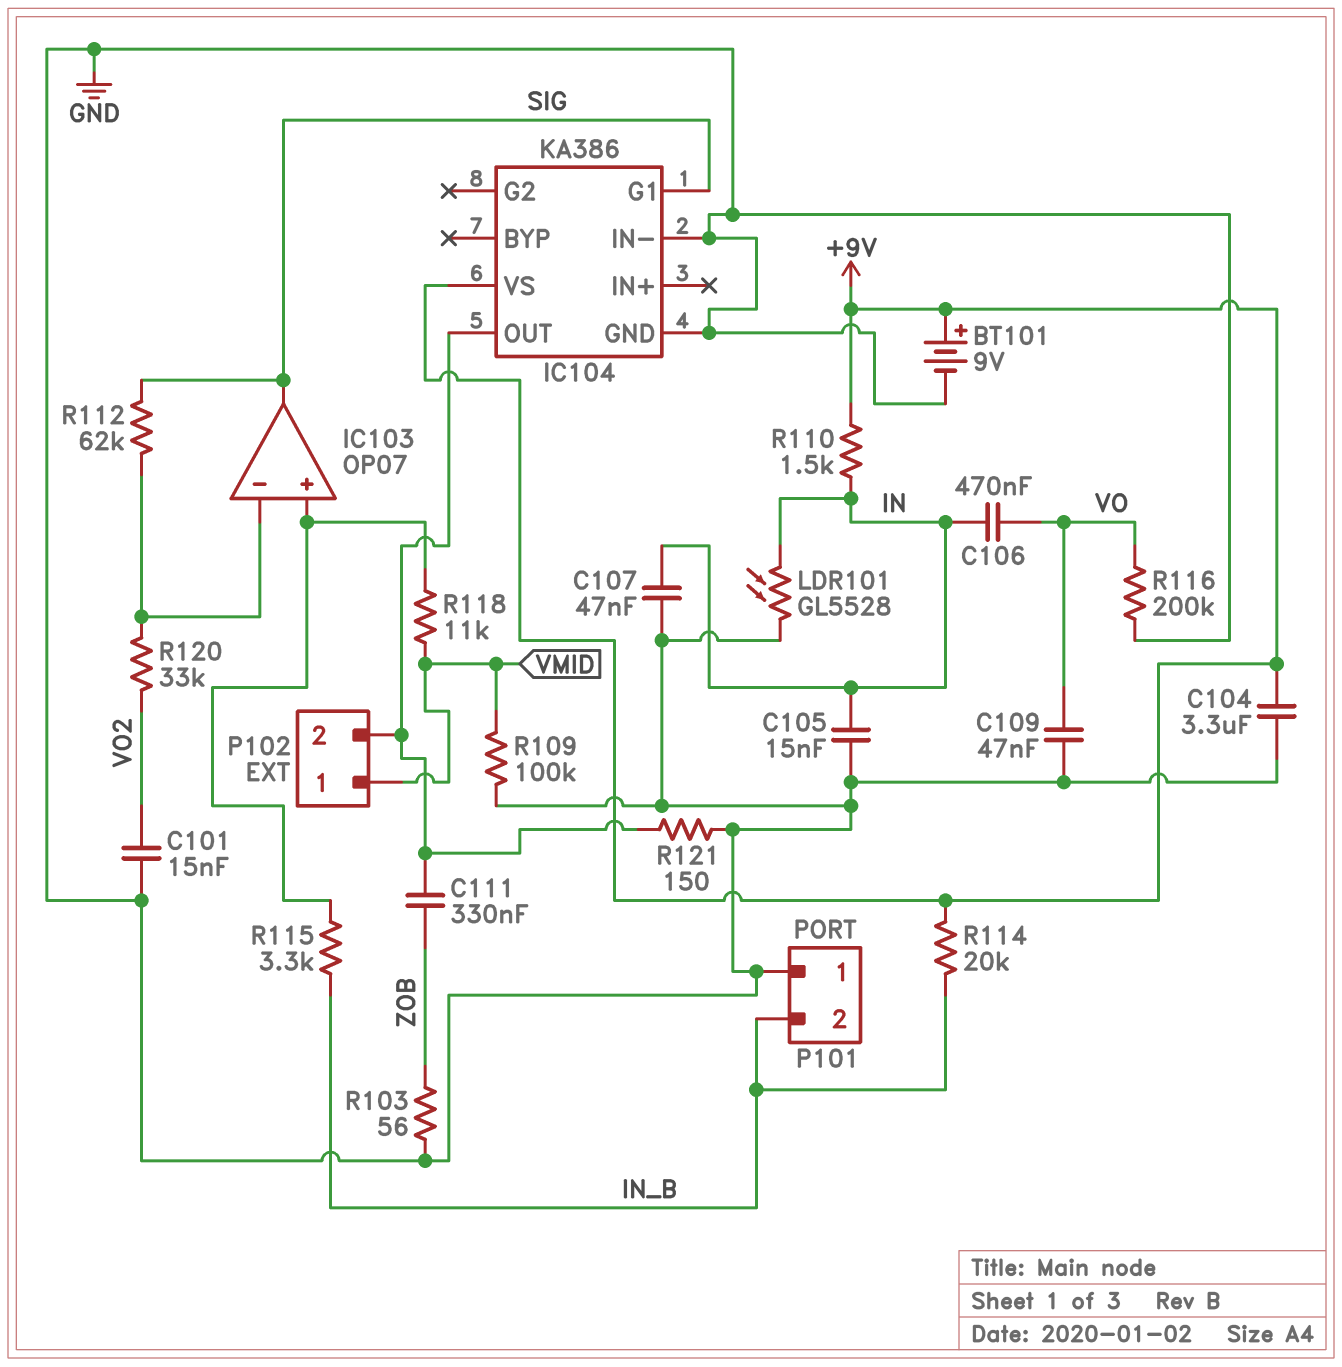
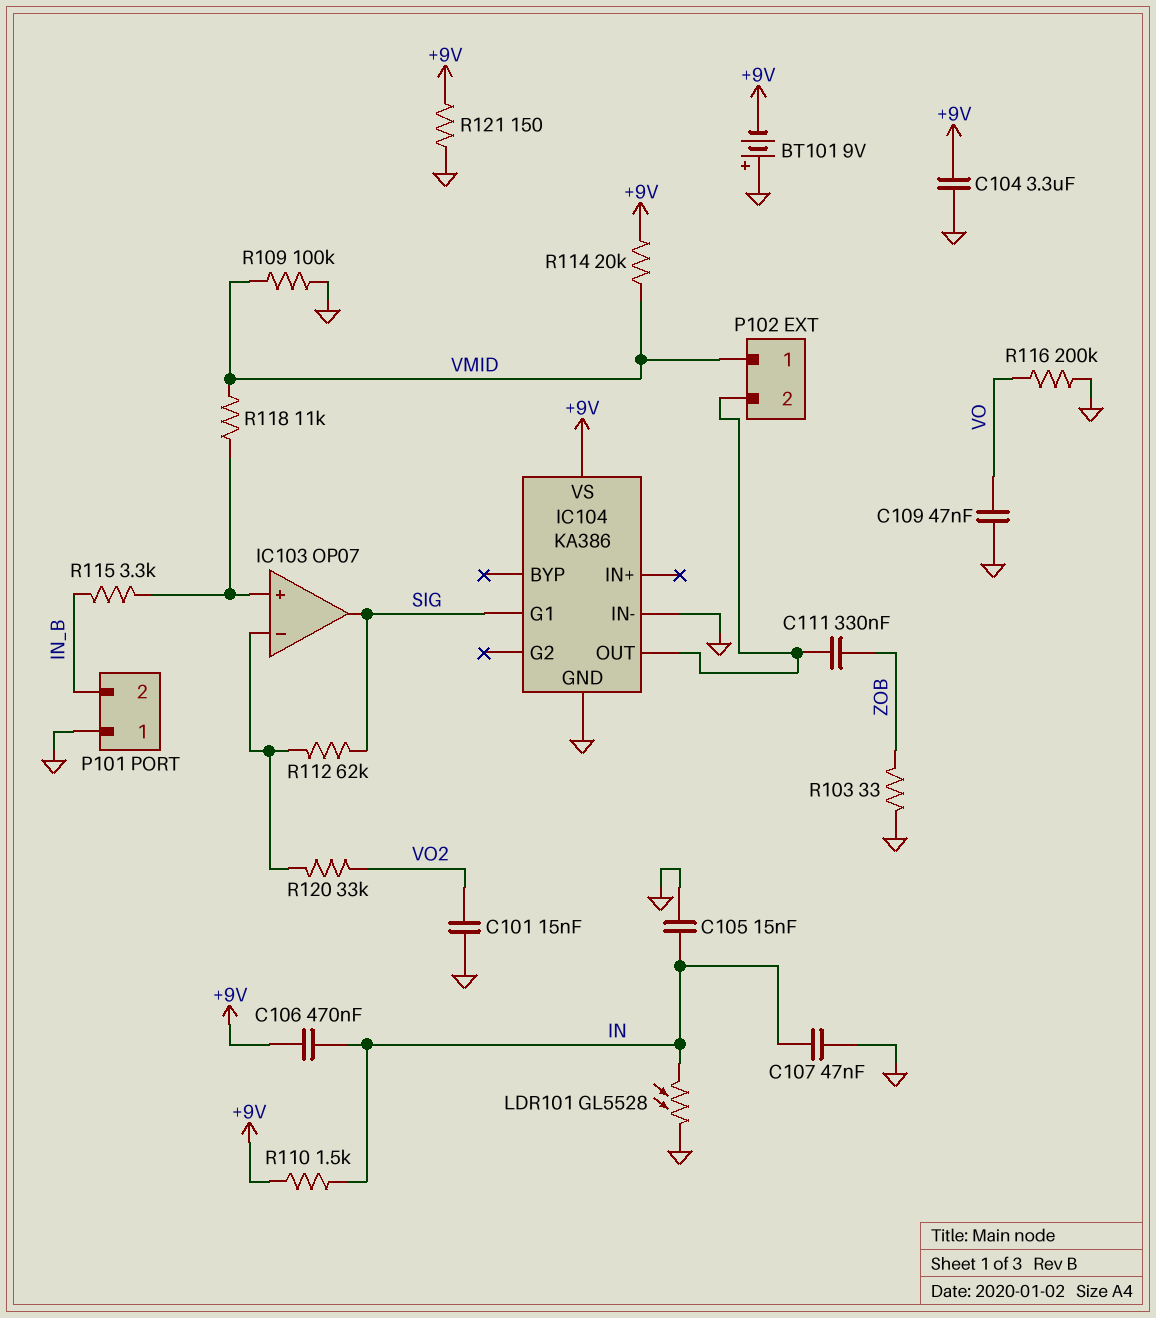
BT101: 9V (plus +9V, minus GND) -> 9V (plus GND, minus +9V)
C106: 470nF (IN, VO) -> 470nF (+9V, IN)
R103: 56 (GND, ZOB) -> 33 (GND, ZOB)
R114: 20k (+9V, IN_B) -> 20k (+9V, VMID)
R121: 150 (GND, IC104/OUT) -> 150 (+9V, GND)

